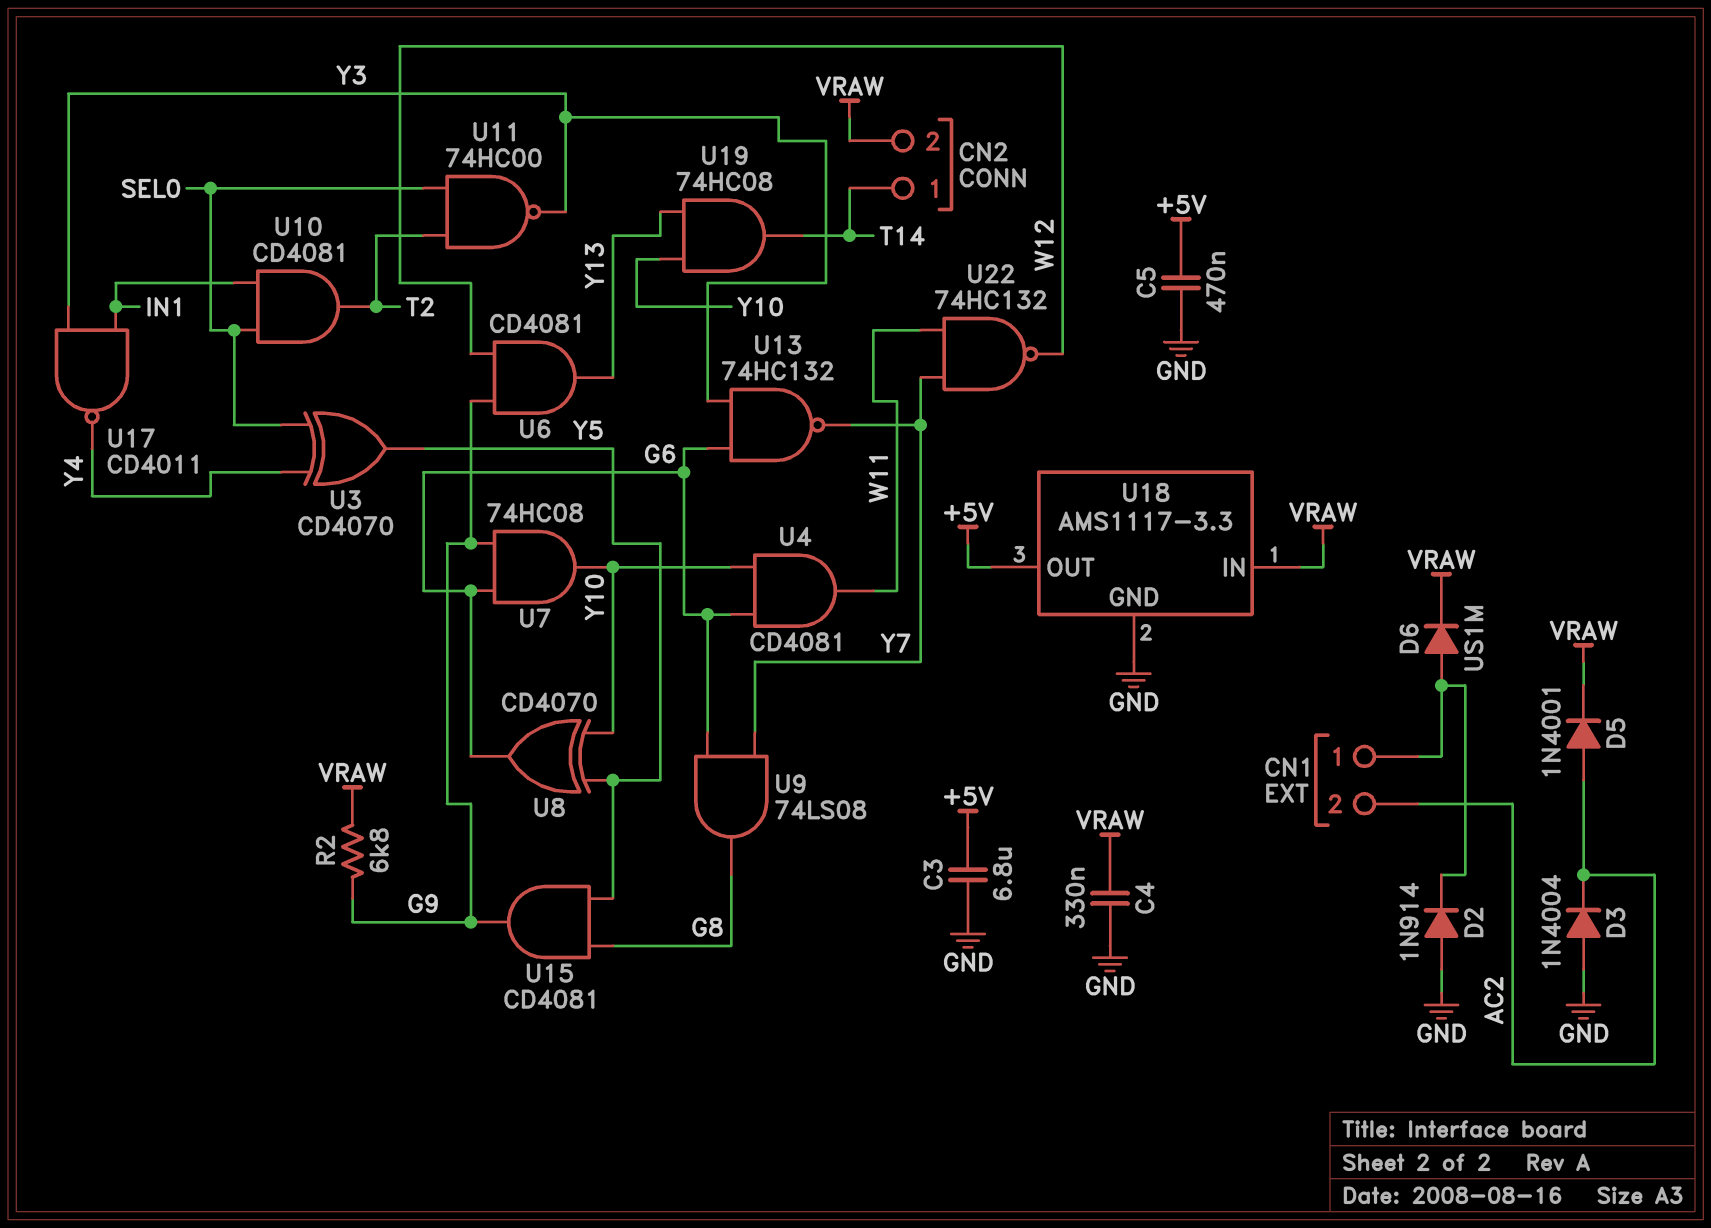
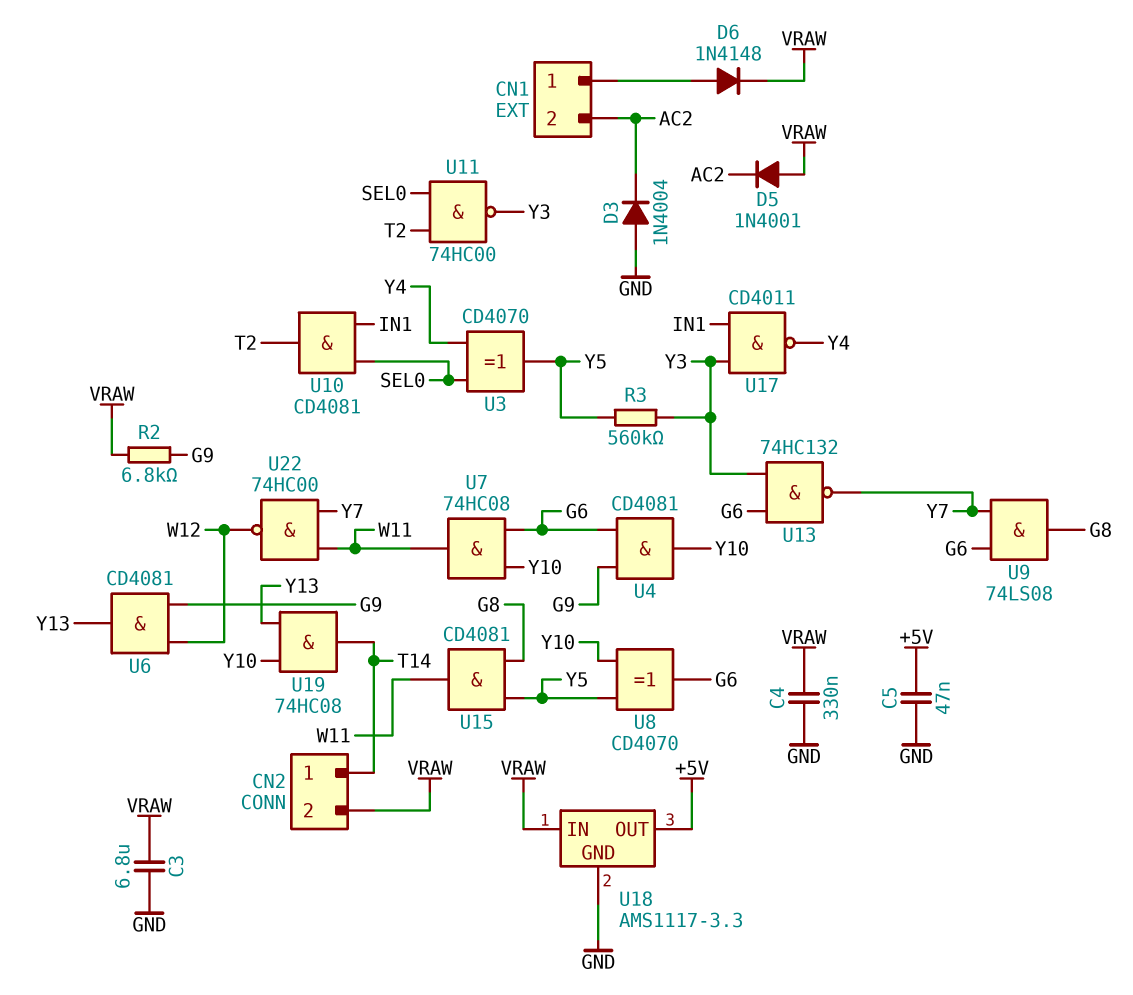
C3: 6.8uF (+5V, GND) -> 6.8uF (GND, VRAW)
C5: 470nF (+5V, GND) -> 47nF (+5V, GND)
D2: diode 1N914 (A GND, K CN1/1) -> none
D5: diode 1N4001 (A AC2, K VRAW) -> diode 1N4001 (A VRAW, K AC2)
D6: diode US1M (A CN1/1, K VRAW) -> diode 1N4148 (A CN1/1, K VRAW)
R3: none -> 560k (Y3, Y5)
U4: AND CD4081 (in G6, in Y10, out W11) -> AND CD4081 (in G6, in G9, out Y10)
U7: AND 74HC08 (in G6, in G9, out Y10) -> AND 74HC08 (in G6, in Y10, out W11)
U15: AND CD4081 (in G8, in Y5, out G9) -> AND CD4081 (in G8, in Y5, out W11)
U22: NAND 74HC132 (in W11, in Y7, out W12) -> NAND 74HC00 (in W11, in Y7, out W12)

